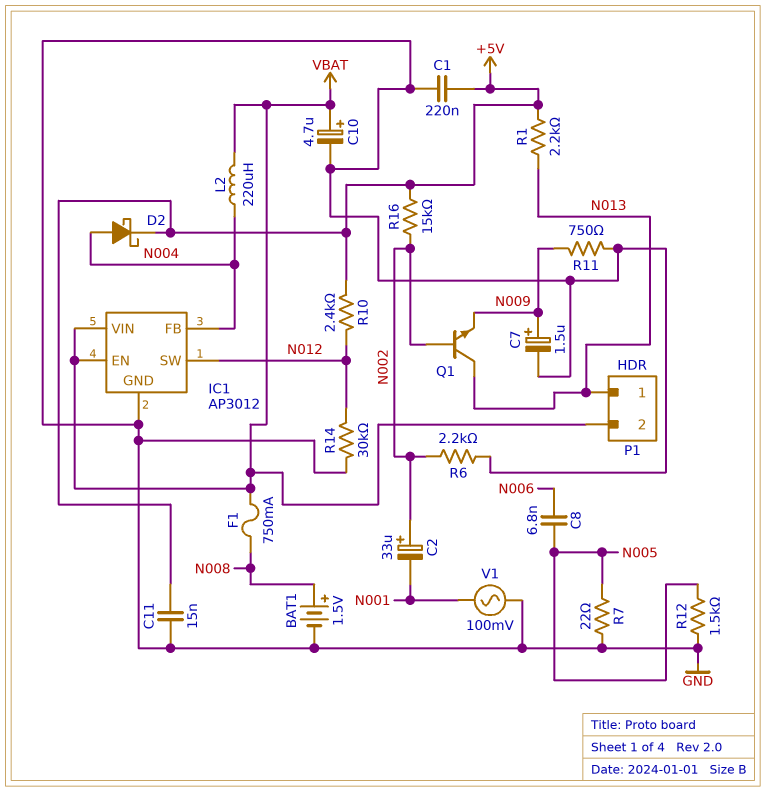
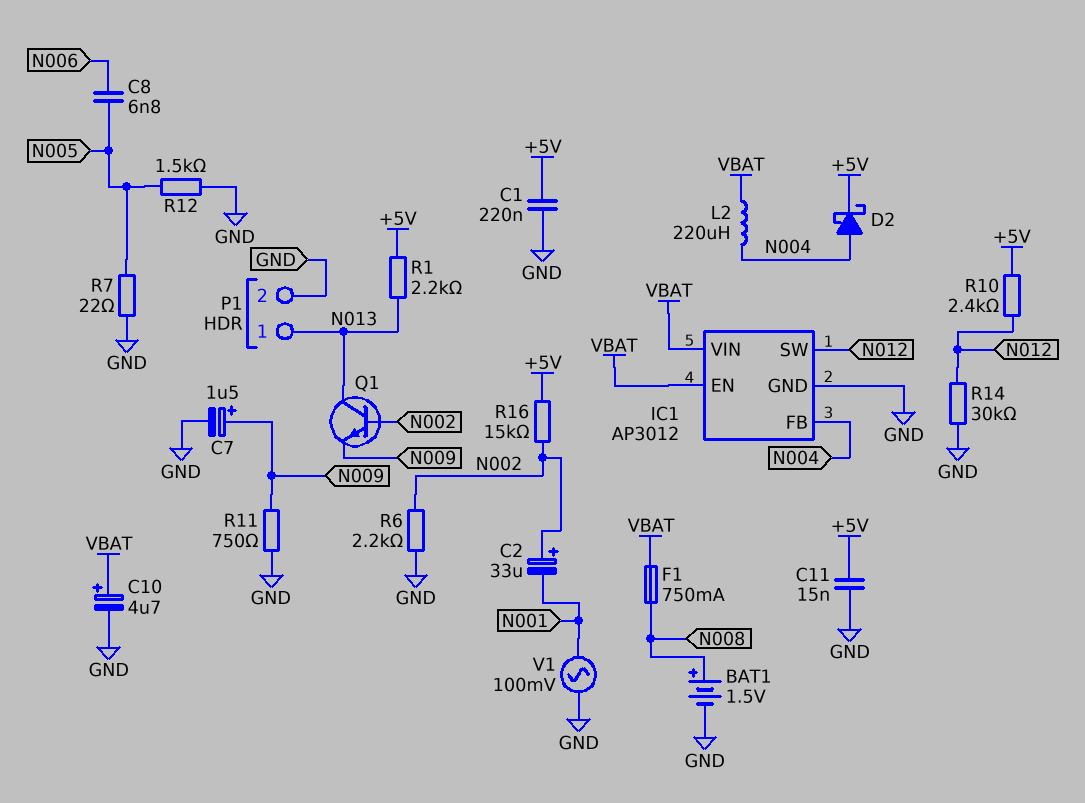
P1 pin 2: VBAT -> GND

